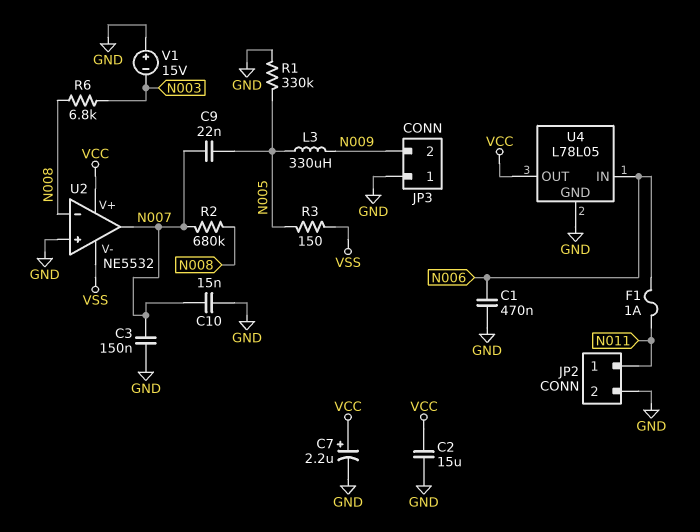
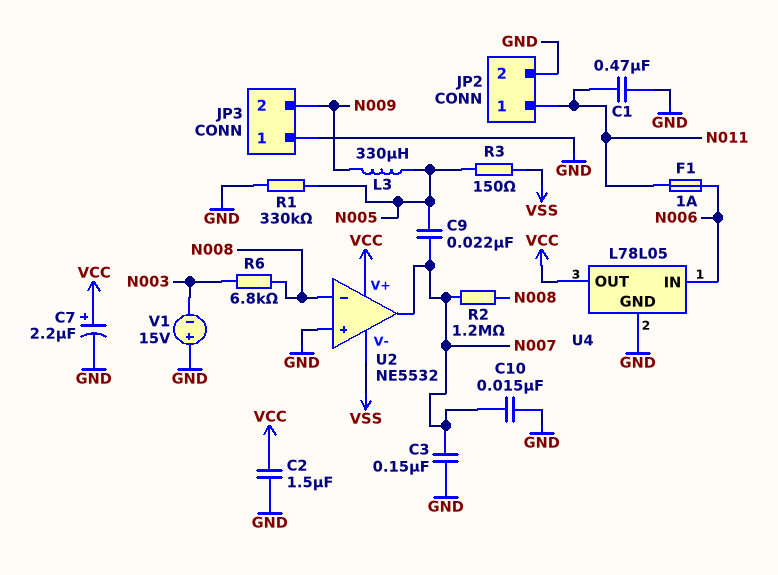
C1: 470nF (GND, N006) -> 470nF (GND, N011)
C2: 15uF (GND, VCC) -> 1.5uF (GND, VCC)
R2: 680k (N007, N008) -> 1.2M (N007, N008)

